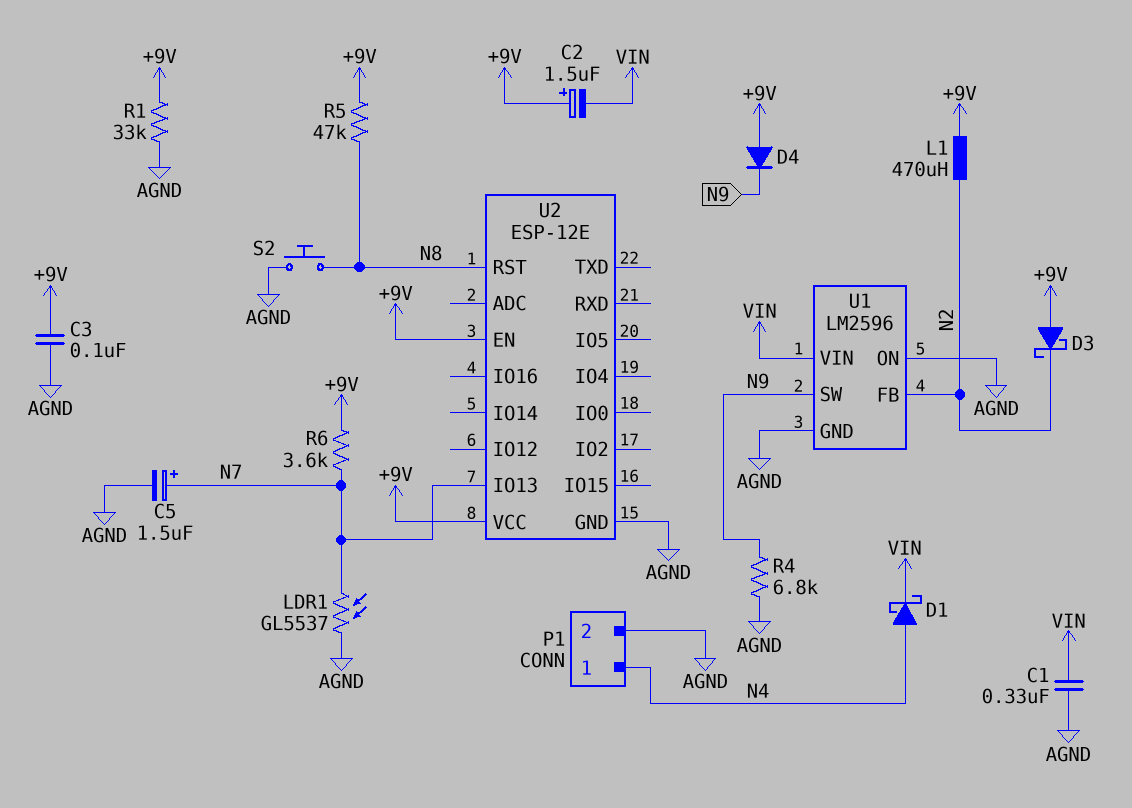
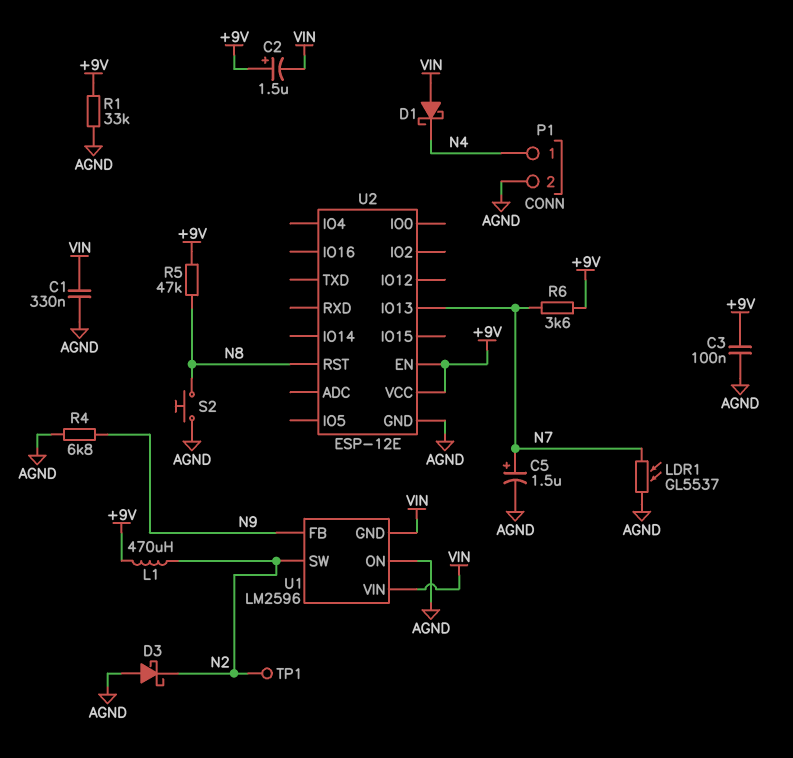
D1: schottky (A N4, K VIN) -> schottky (A VIN, K N4)
D3: schottky (A +9V, K N2) -> schottky (A AGND, K N2)
D4: diode (A +9V, K N9) -> none
TP1: none -> test point (N2)
U1 pin FB: N2 -> N9
U1 pin GND: AGND -> VIN
U1 pin SW: N9 -> N2

